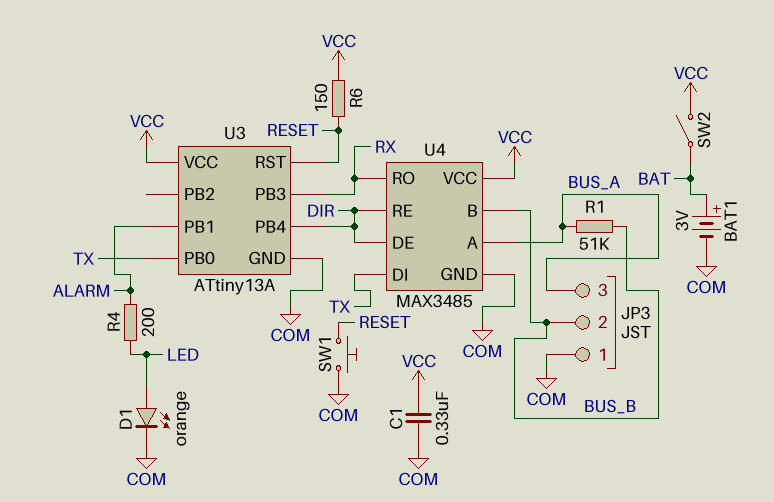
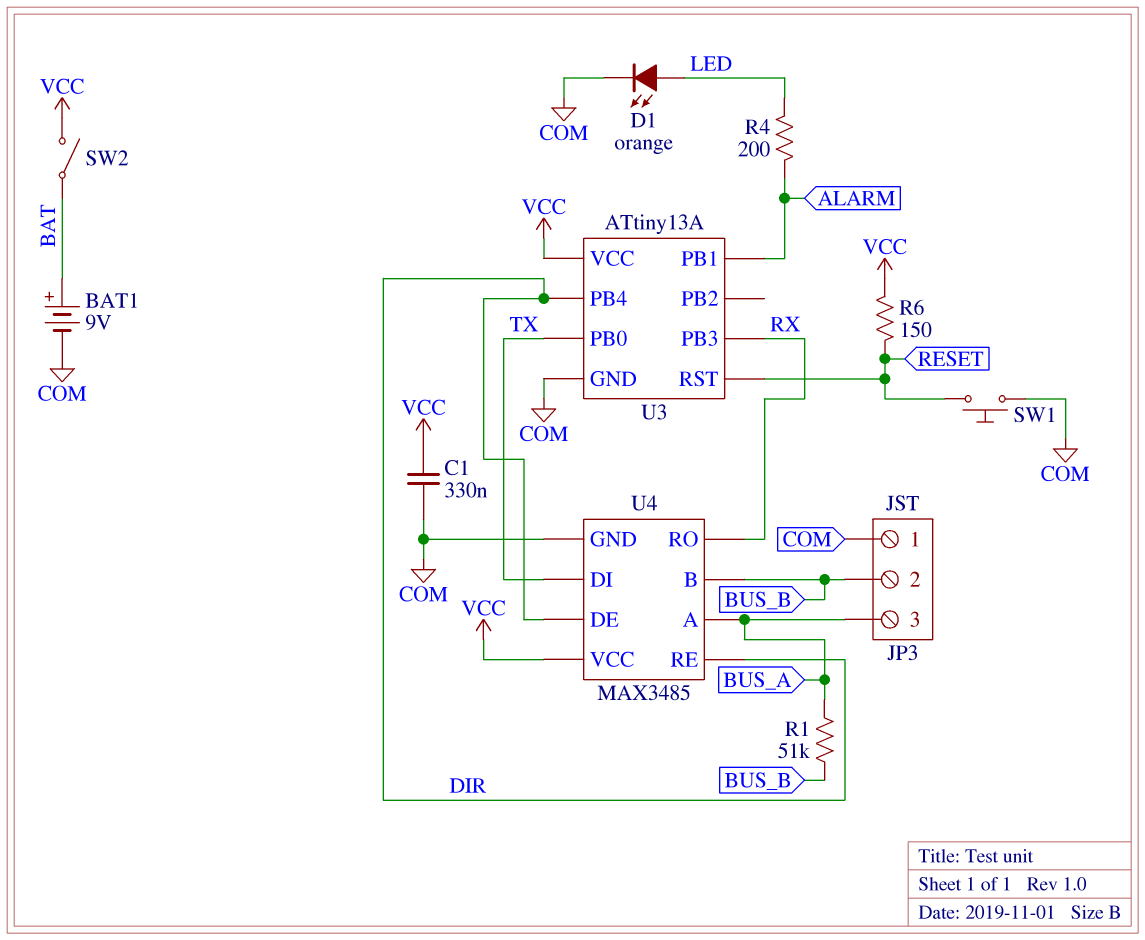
BAT1: 3V (plus BAT, minus COM) -> 9V (plus BAT, minus COM)

